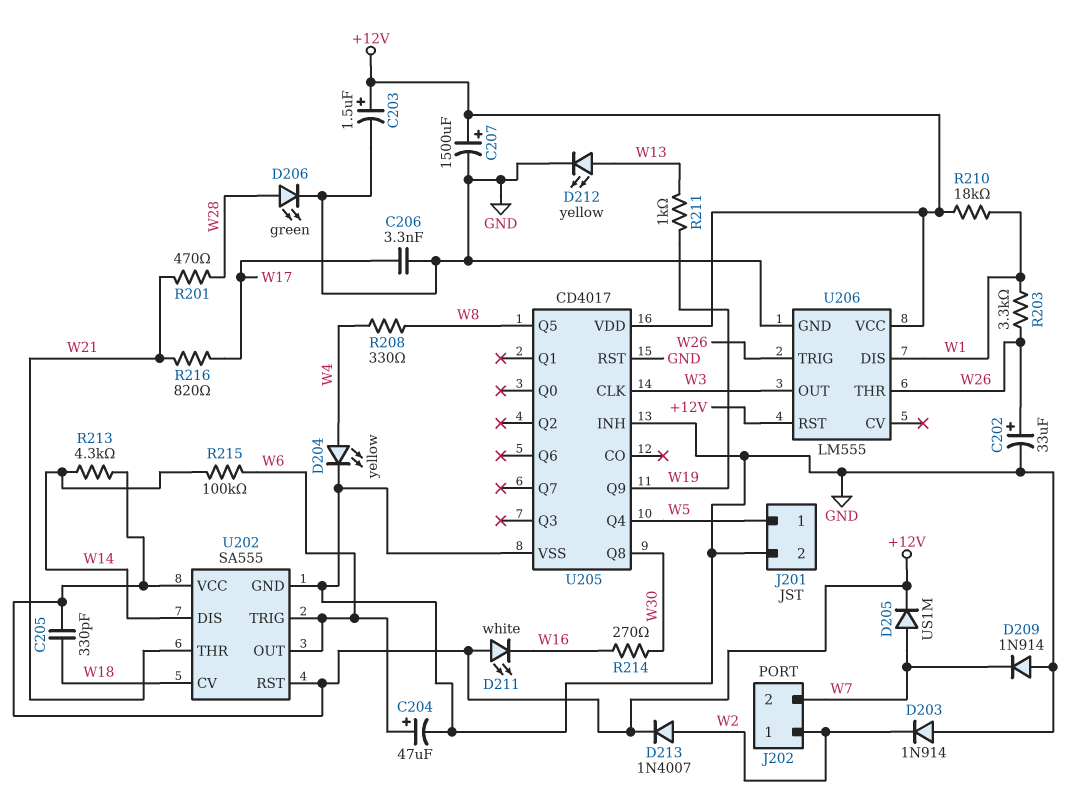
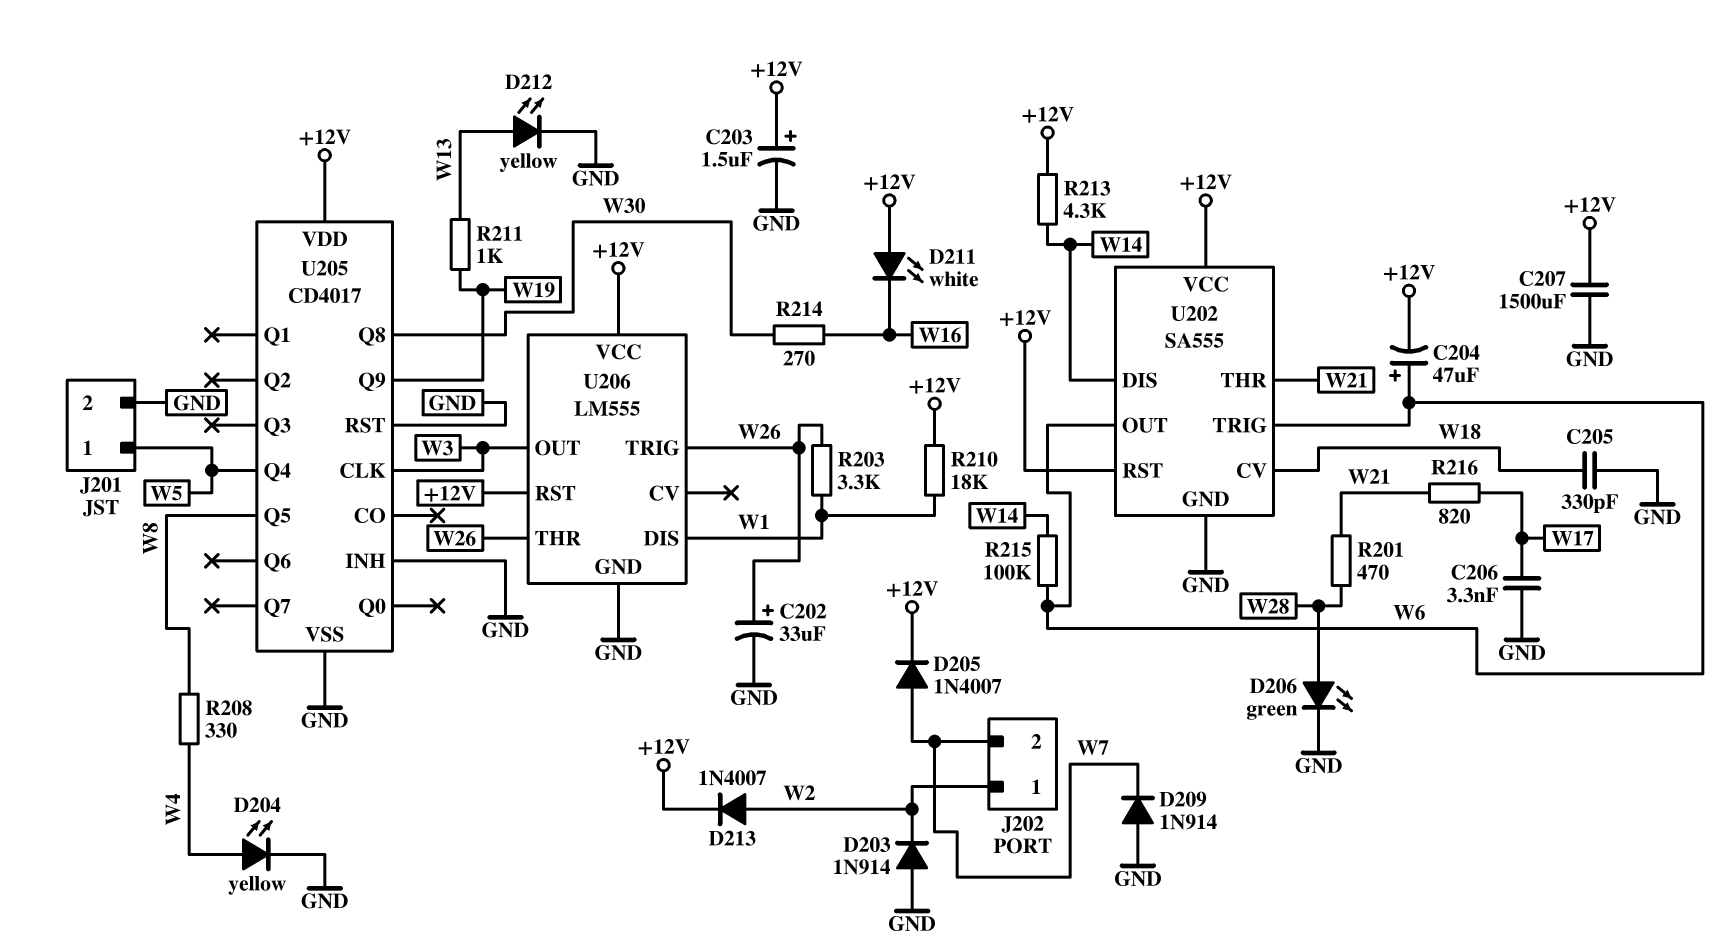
C204: 47uF (plus W6, minus GND) -> 47uF (plus W6, minus +12V)
C205: 330pF (+12V, W18) -> 330pF (GND, W18)
C207: 1500uF (plus +12V, minus GND) -> 1500uF (+12V, GND)
D205: diode US1M (A W7, K +12V) -> diode 1N4007 (A W7, K +12V)

